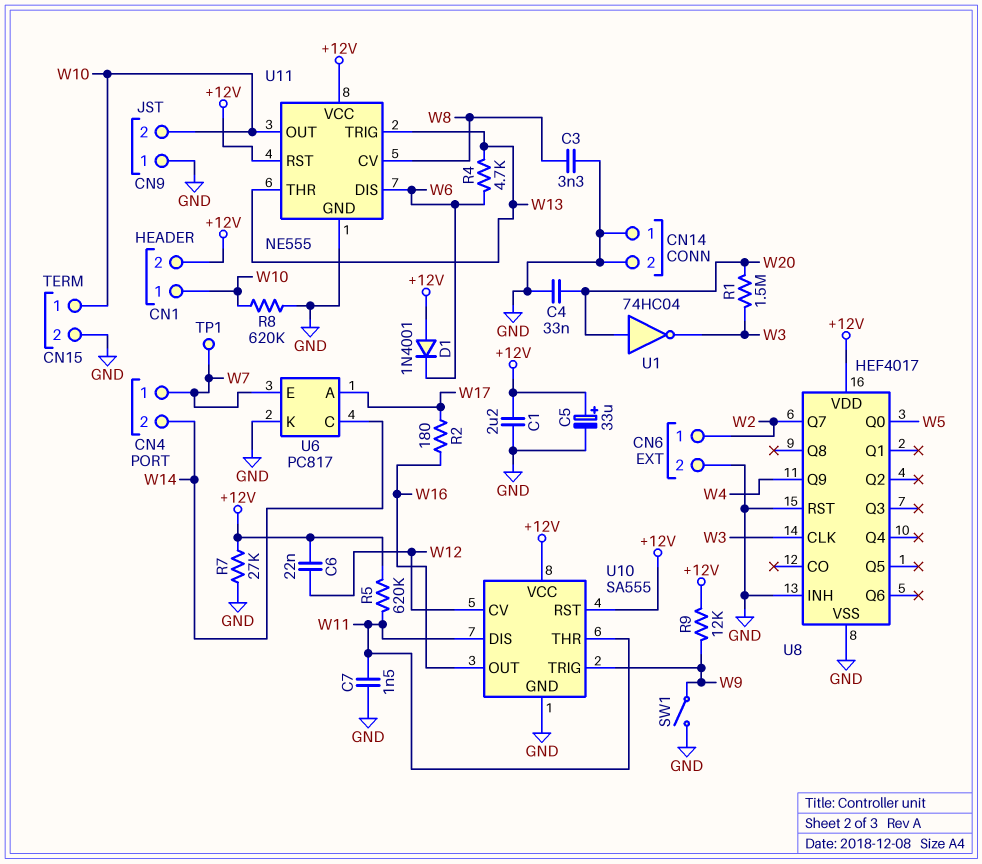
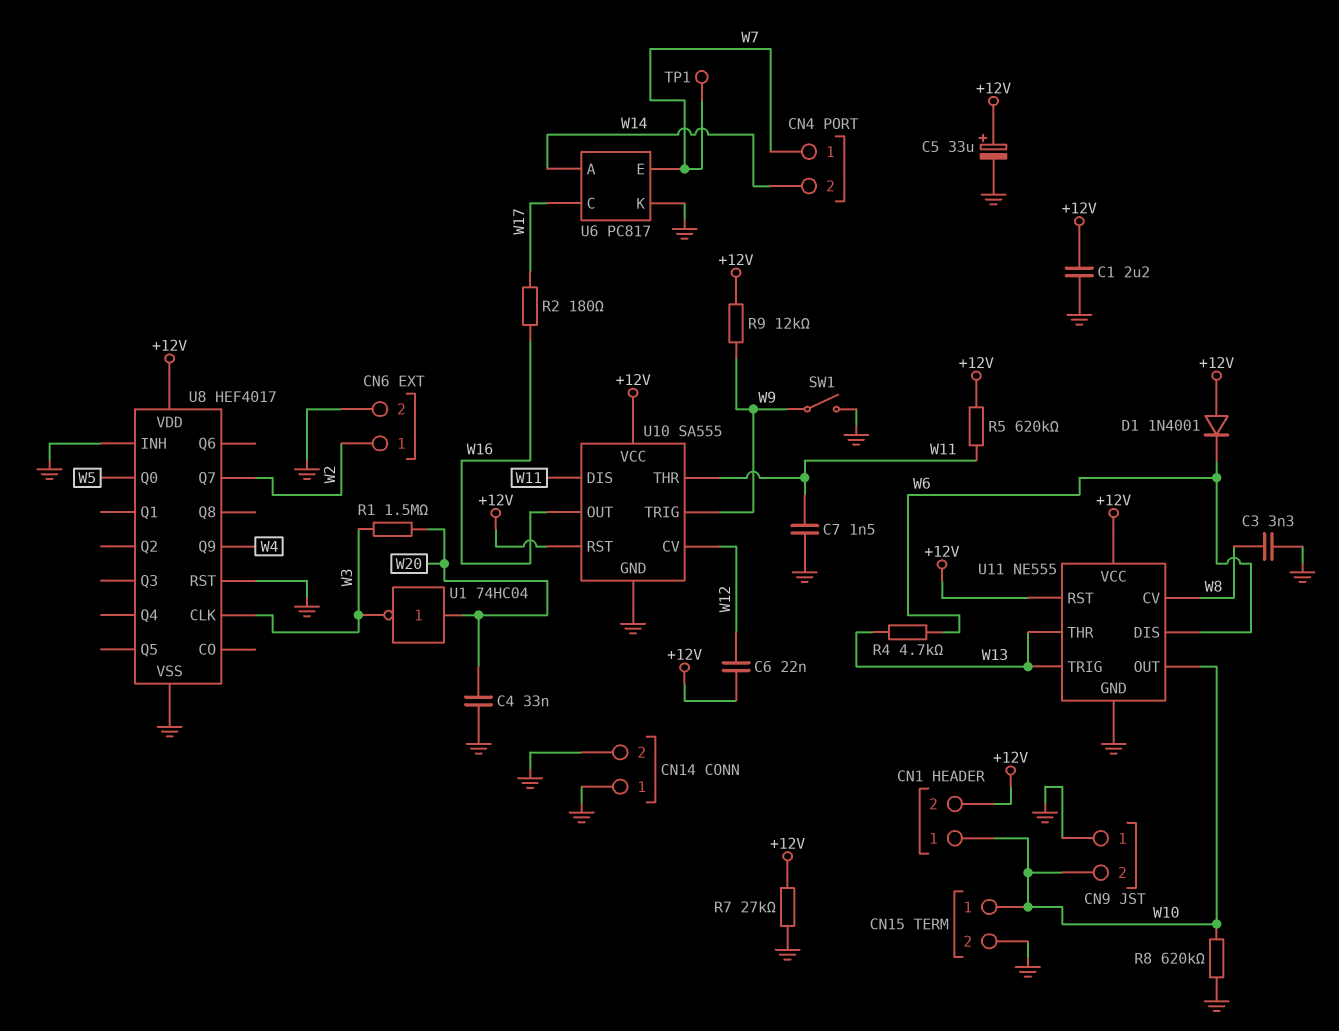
U6 pin A: W17 -> W14
U6 pin C: W14 -> W17

